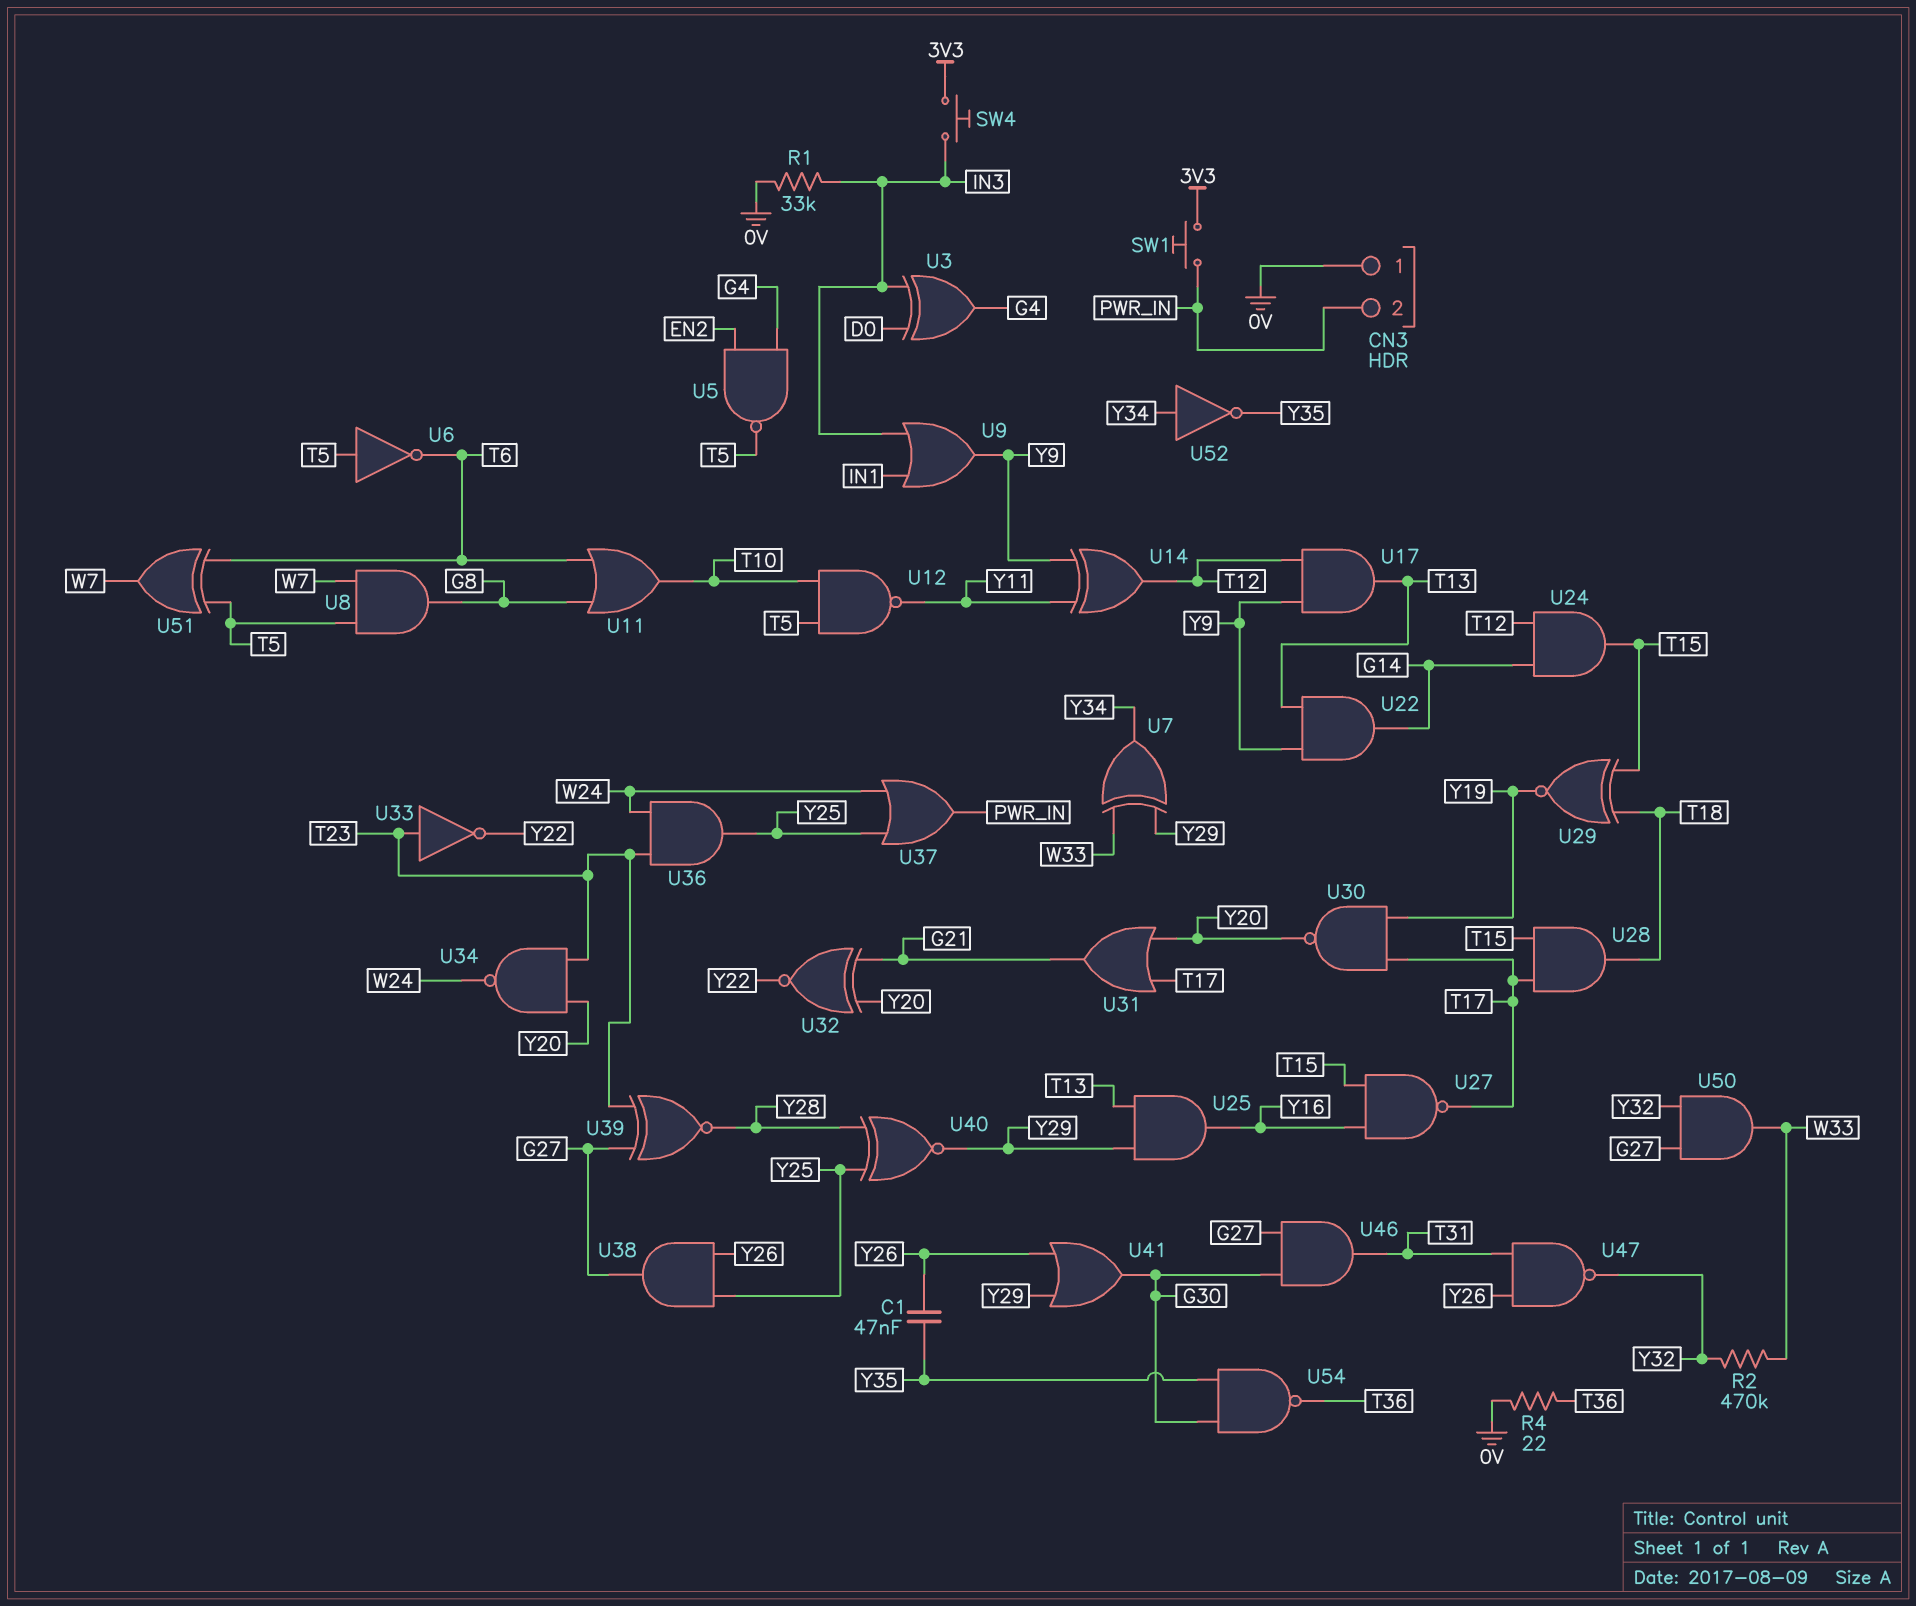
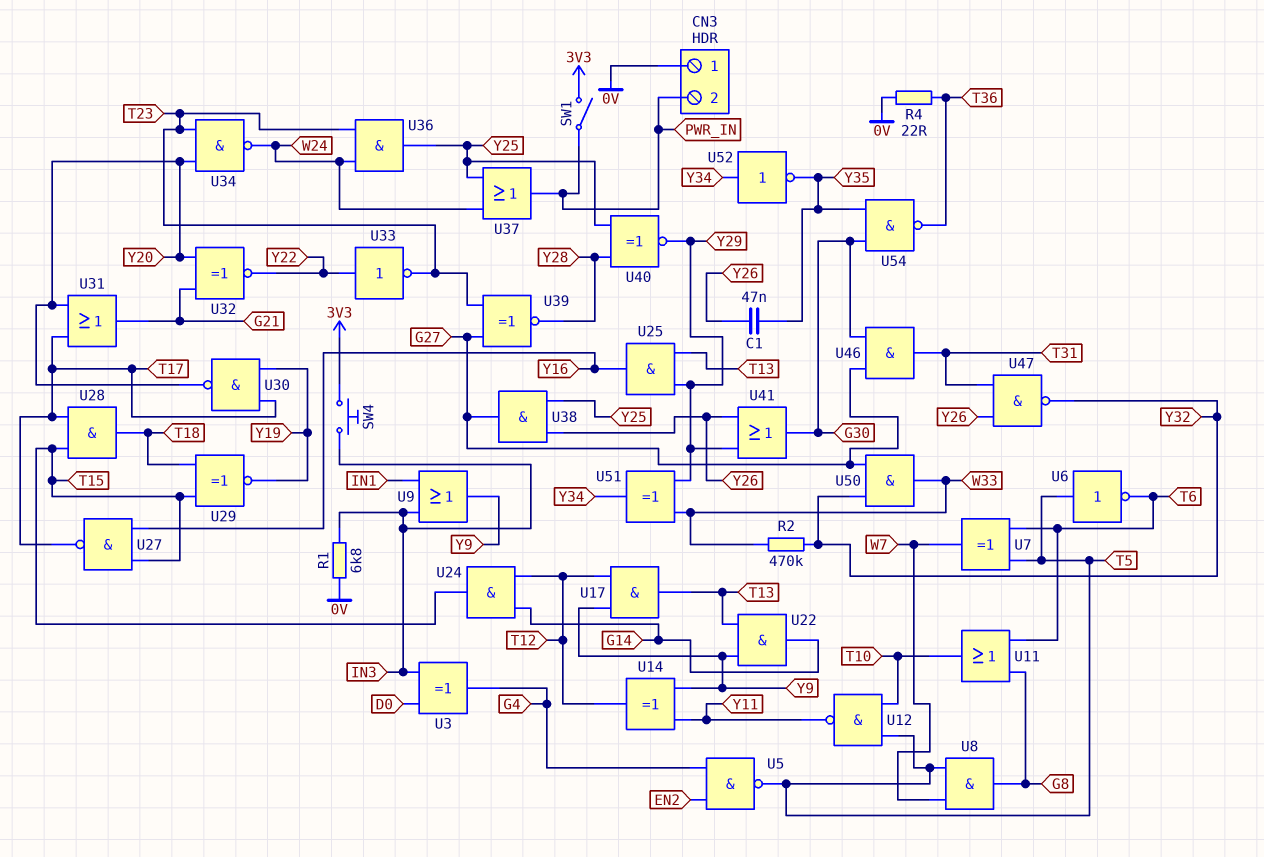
R1: 33k (0V, IN3) -> 6.8k (0V, IN3)
SW1: button (3V3, PWR_IN) -> switch (3V3, PWR_IN)
U7: XOR (in W33, in Y29, out Y34) -> XOR (in T5, in T6, out W7)
U33: NOT (in T23, out Y22) -> NOT (in Y22, out T23)
U51: XOR (in T5, in T6, out W7) -> XOR (in W33, in Y29, out Y34)

